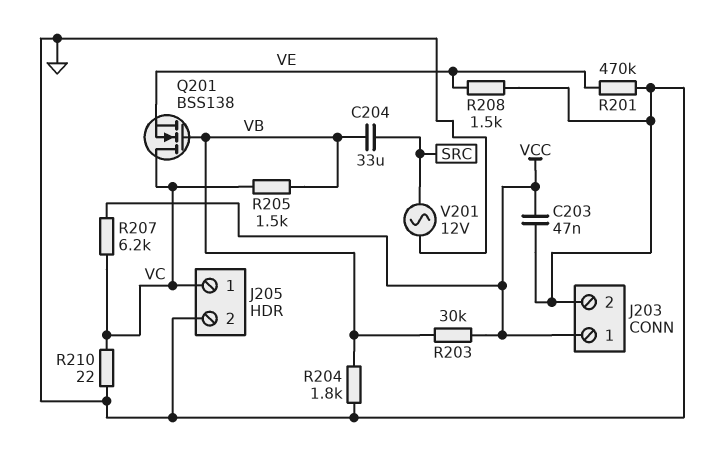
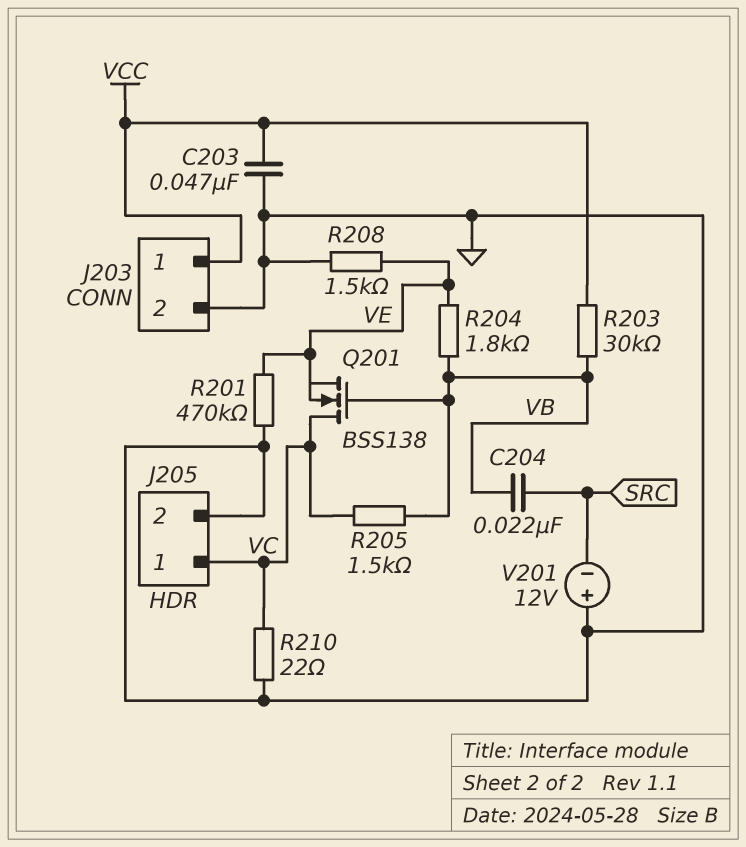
C204: 33uF (SRC, VB) -> 22nF (SRC, VB)
R204: 1.8k (GND, VB) -> 1.8k (VB, VE)
R207: 6.2k (VC, VCC) -> none
V201: AC 12V (GND, SRC) -> 12V (plus GND, minus SRC)

